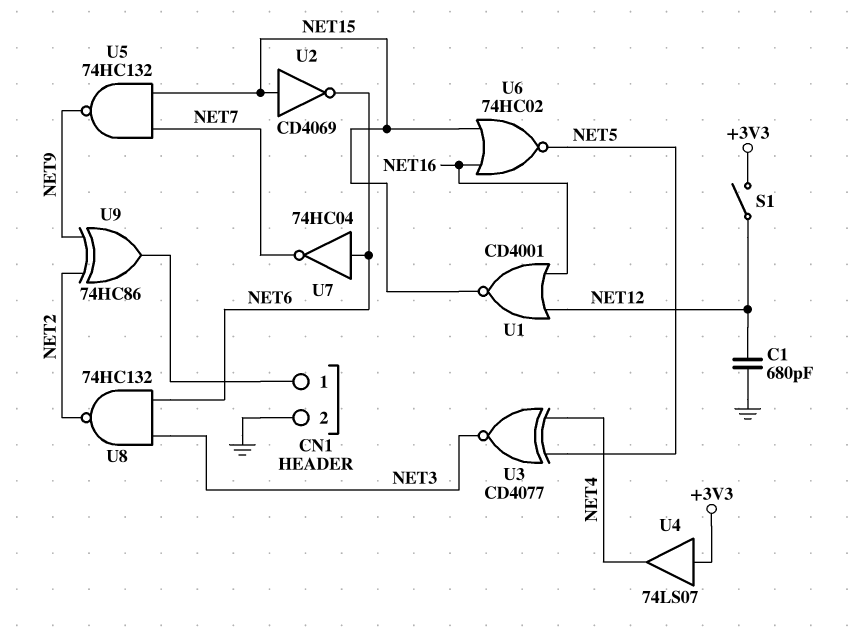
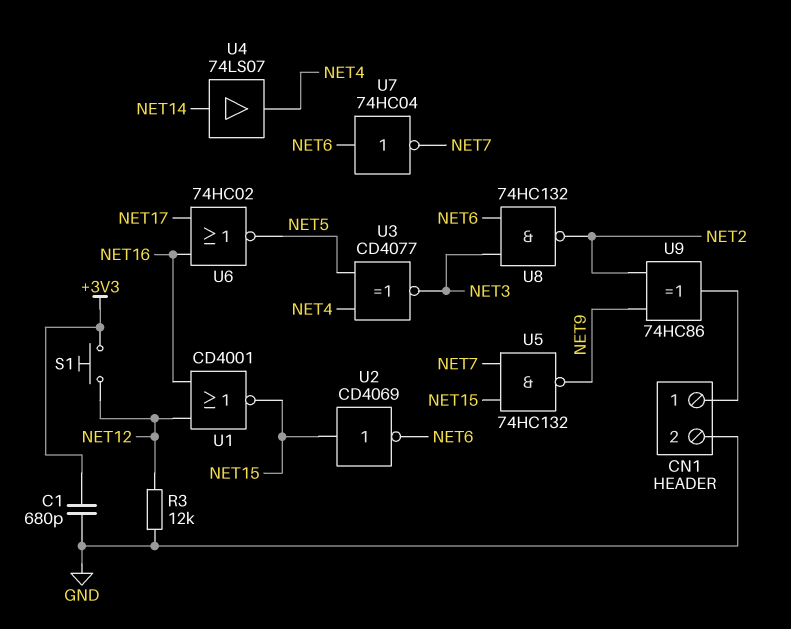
C1: 680pF (GND, NET12) -> 680pF (+3V3, GND)
R3: none -> 12k (GND, NET12)
S1: switch (+3V3, NET12) -> button (+3V3, NET12)
U4: buffer 74LS07 (in +3V3, out NET4) -> buffer 74LS07 (in NET14, out NET4)
U6: NOR 74HC02 (in NET15, in NET16, out NET5) -> NOR 74HC02 (in NET16, in NET17, out NET5)

